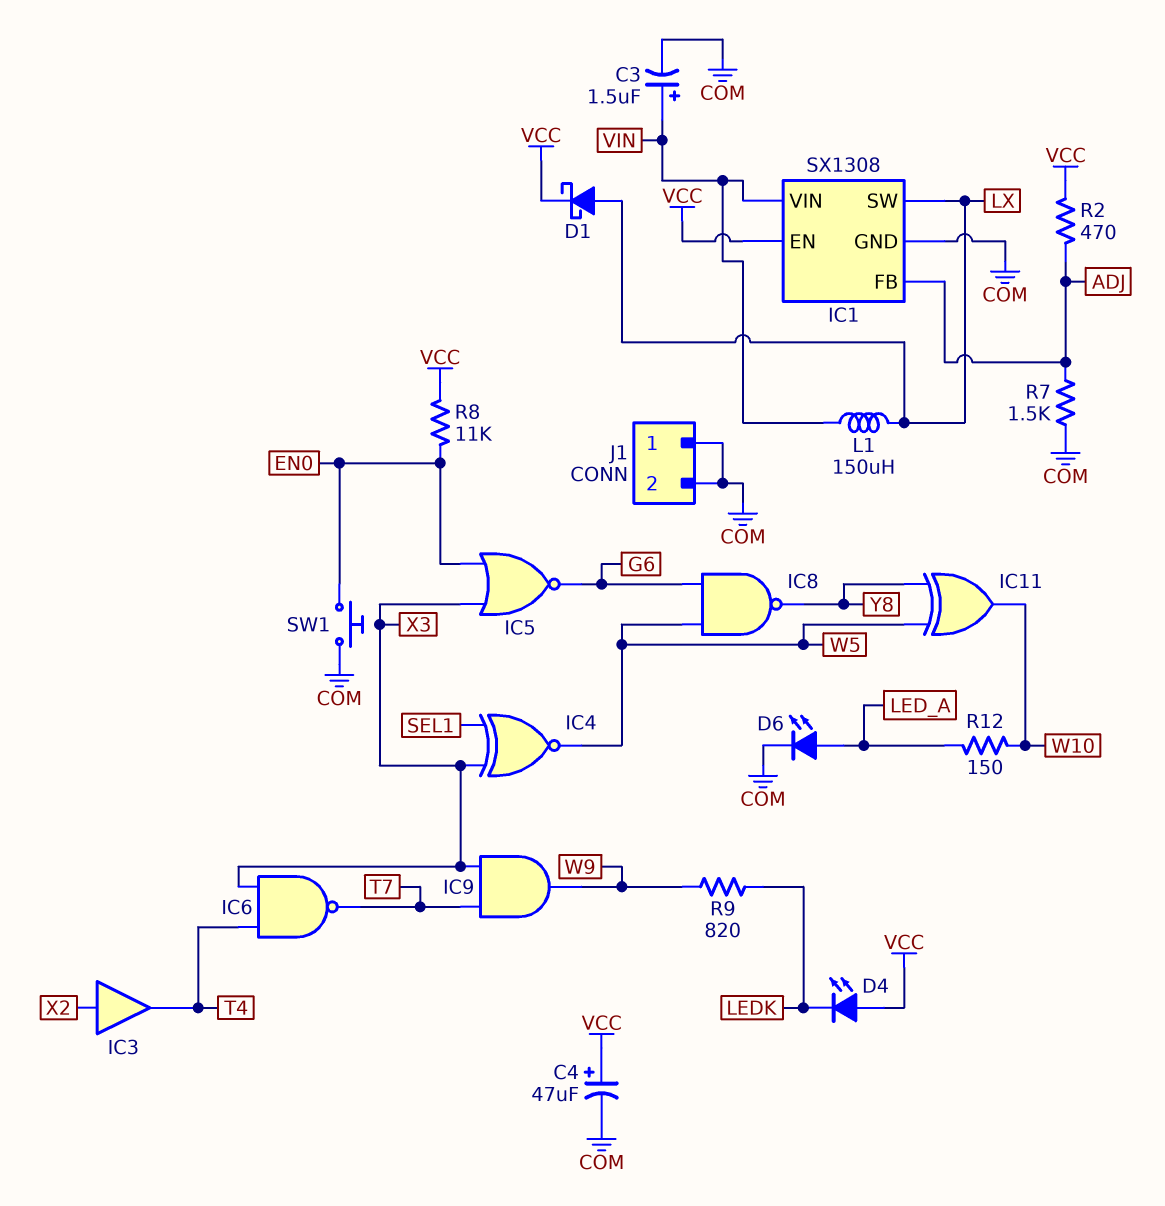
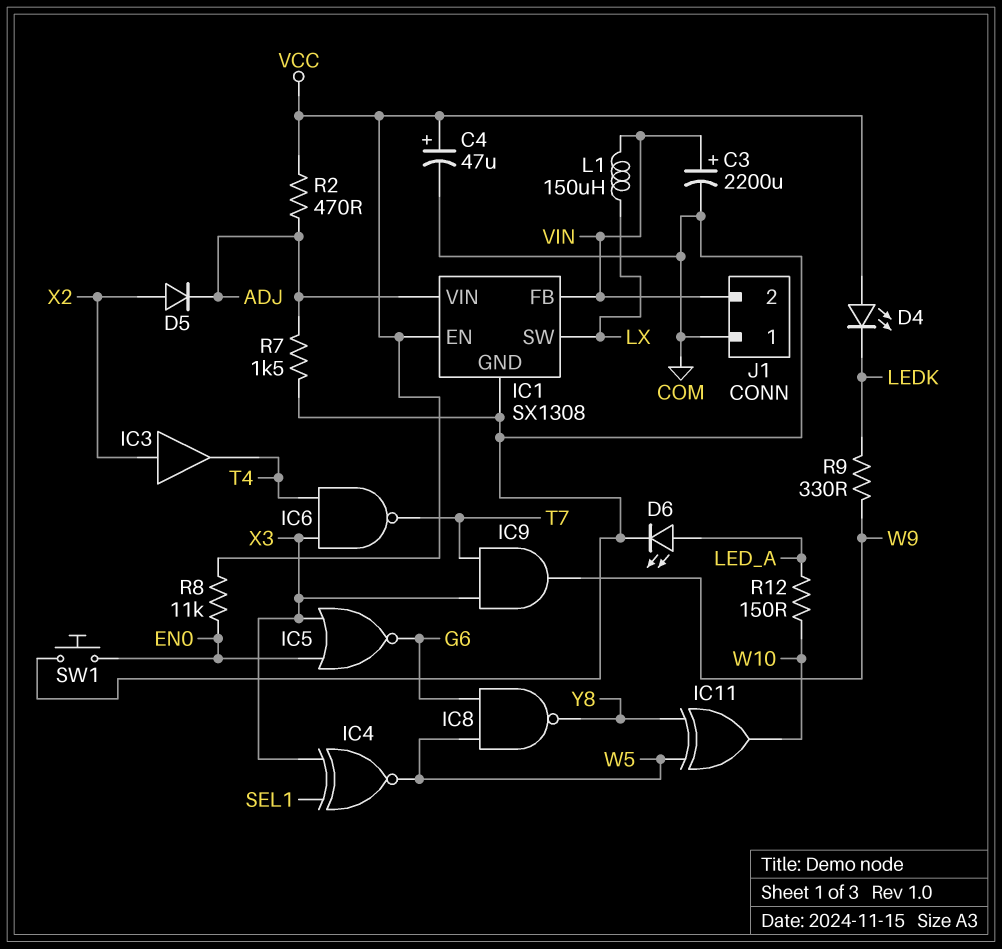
C3: 1.5uF (plus VIN, minus COM) -> 2200uF (plus VIN, minus COM)
D1: schottky (A LX, K VCC) -> none
D5: none -> diode (A X2, K ADJ)
IC1 pin FB: ADJ -> VIN
IC1 pin VIN: VIN -> ADJ
J1 pin 2: COM -> VIN
R9: 820 (LEDK, W9) -> 330 (LEDK, W9)

